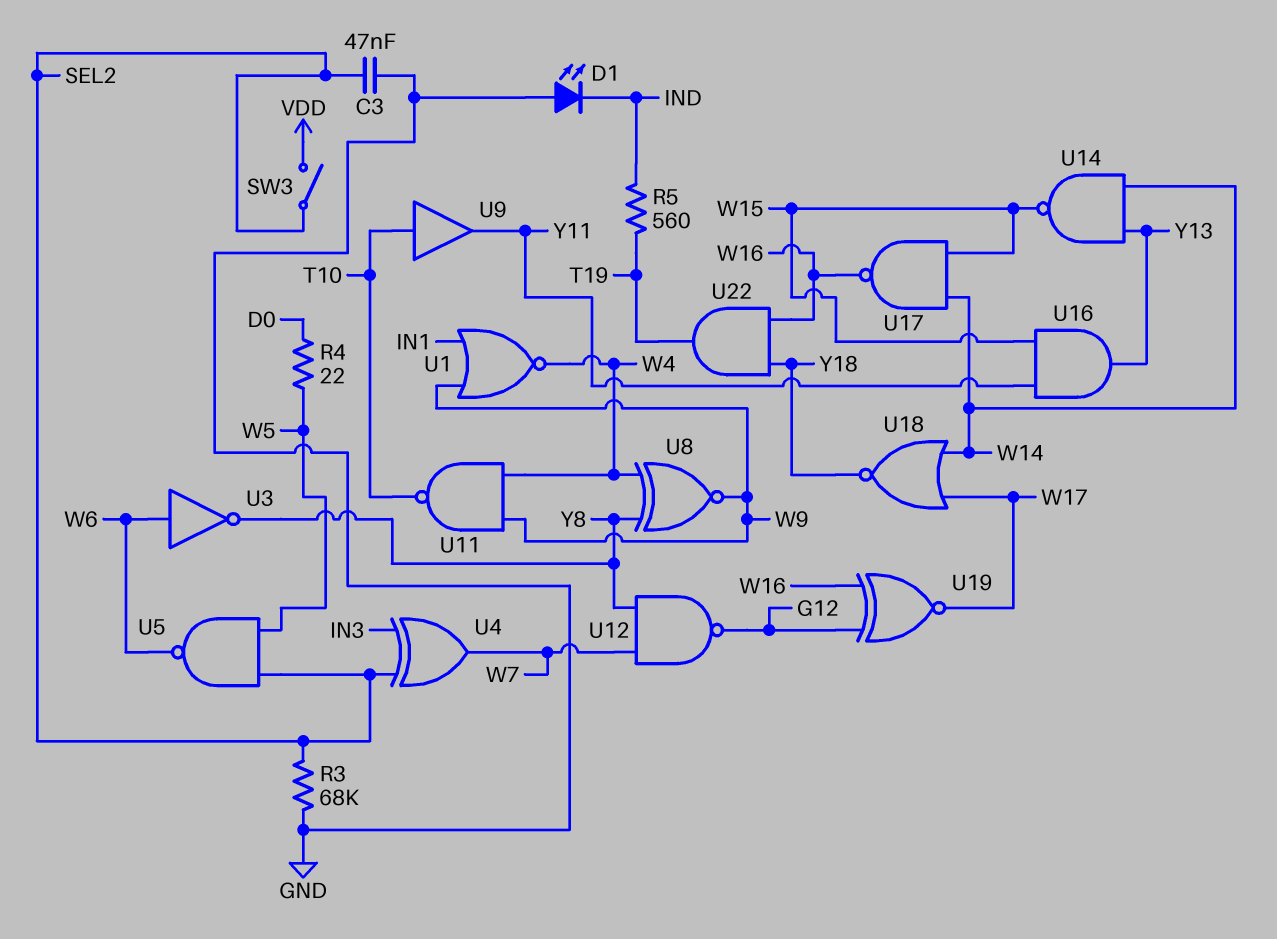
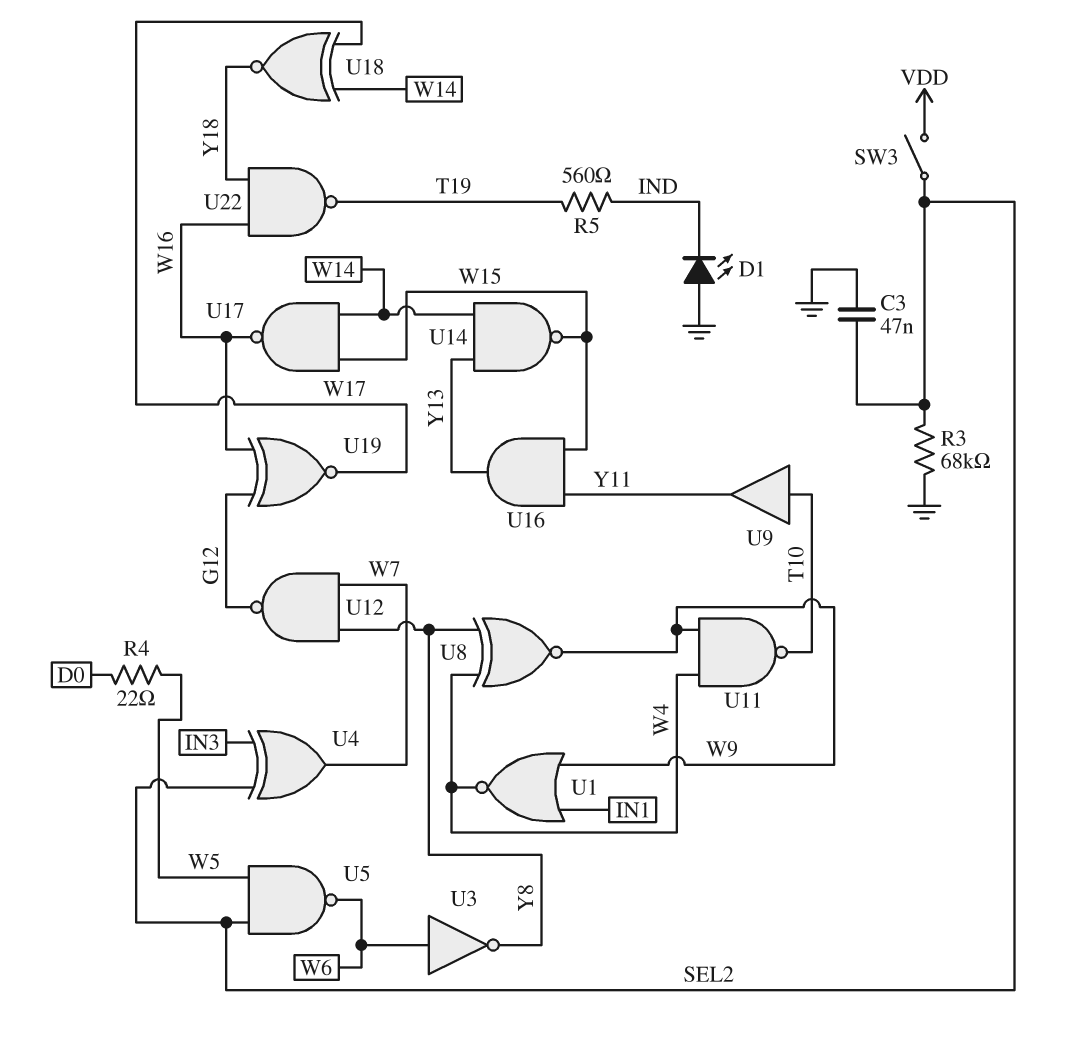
U18: NOR (in W14, in W17, out Y18) -> XNOR (in W14, in W17, out Y18)
U22: AND (in W16, in Y18, out T19) -> NAND (in W16, in Y18, out T19)

